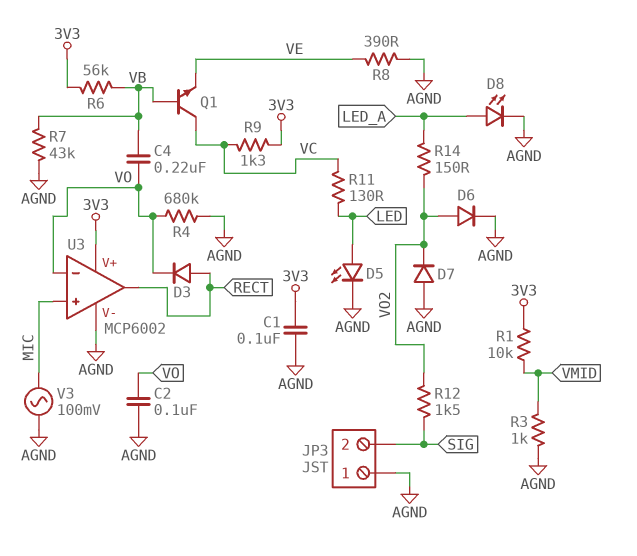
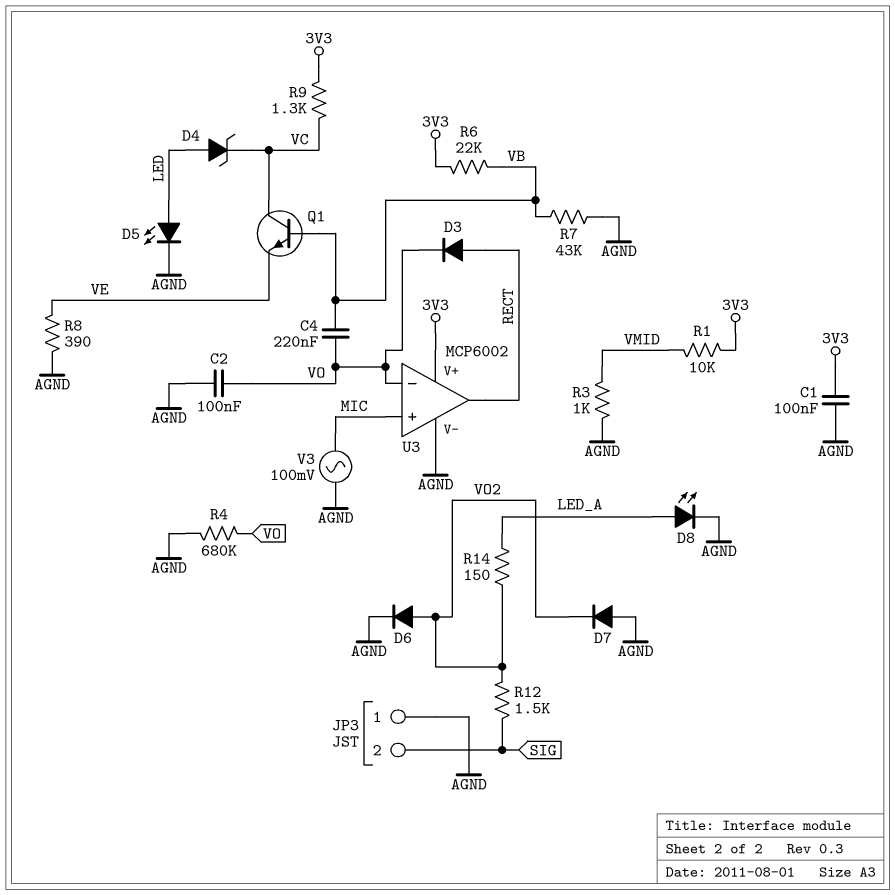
D4: none -> zener (A LED, K VC)
R6: 56k (3V3, VB) -> 22k (3V3, VB)
R11: 130 (LED, VC) -> none

